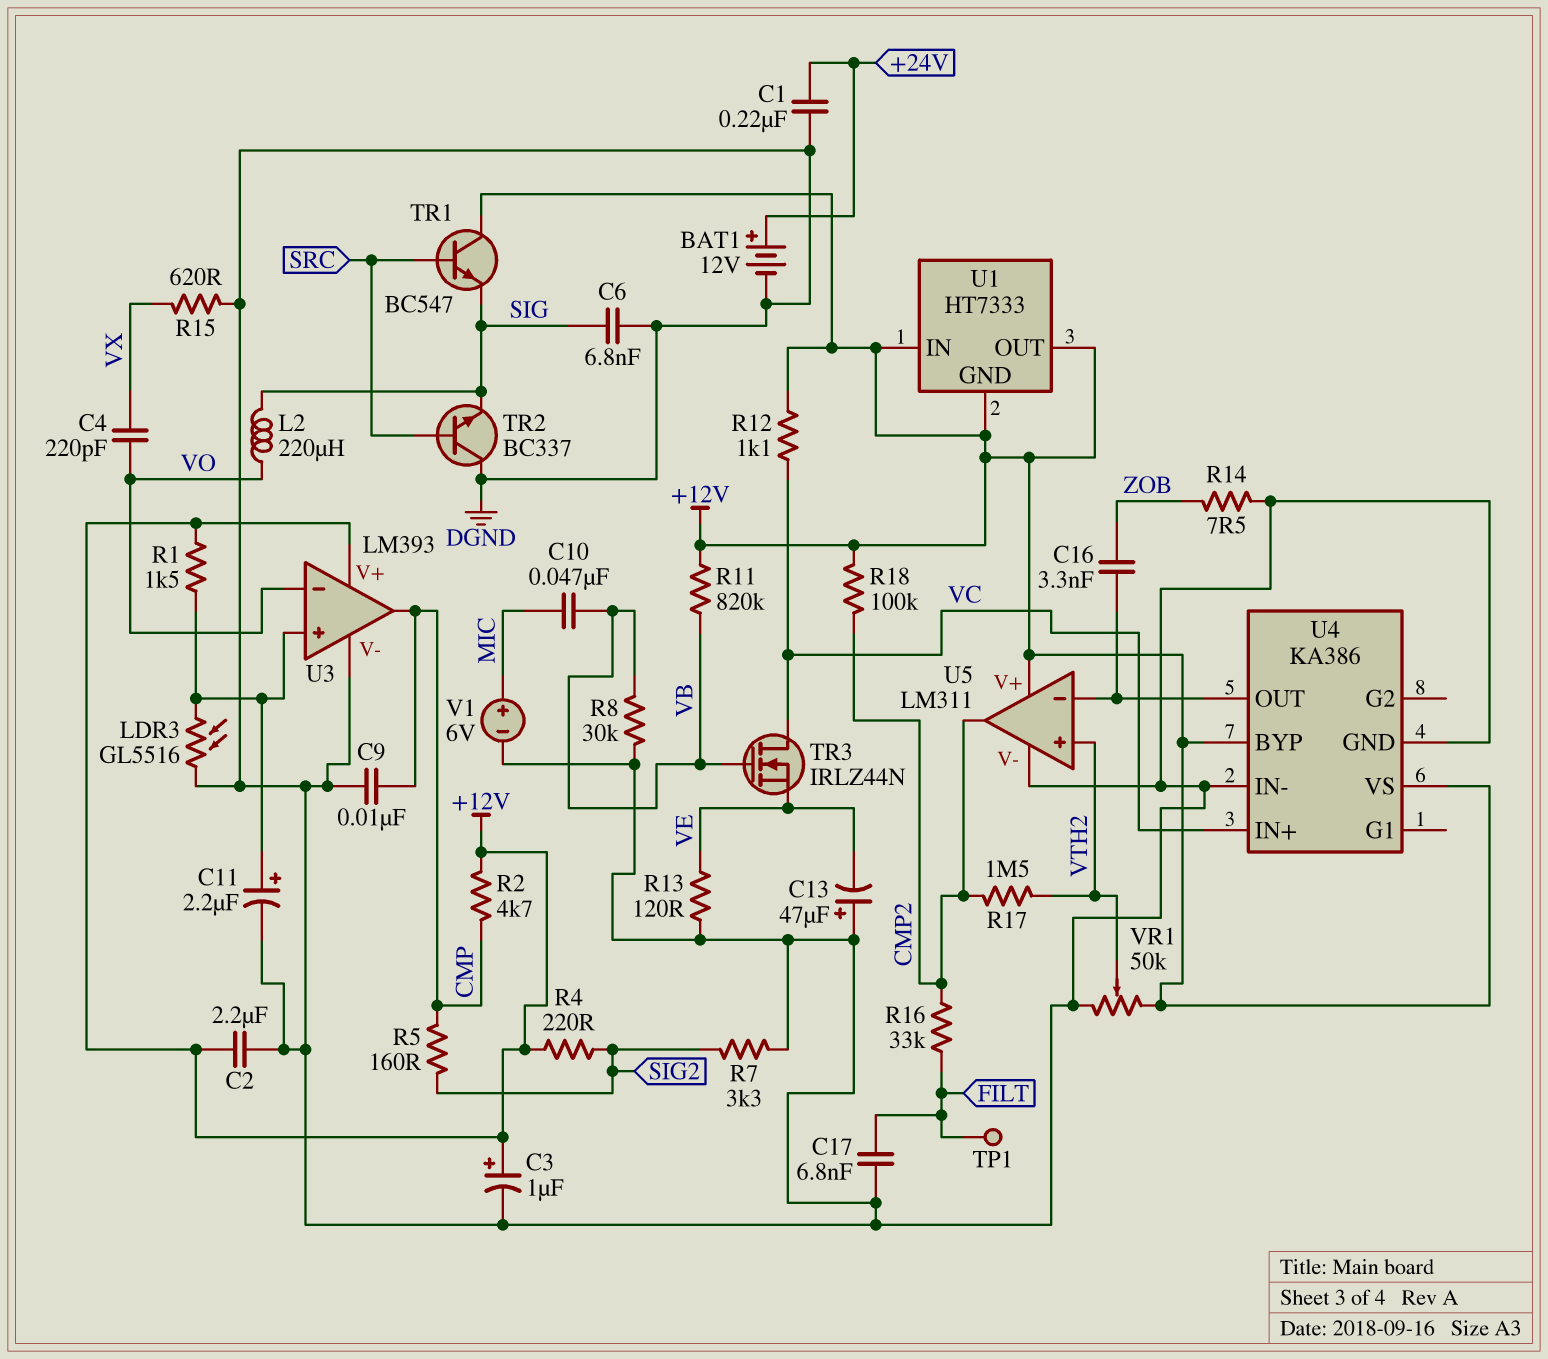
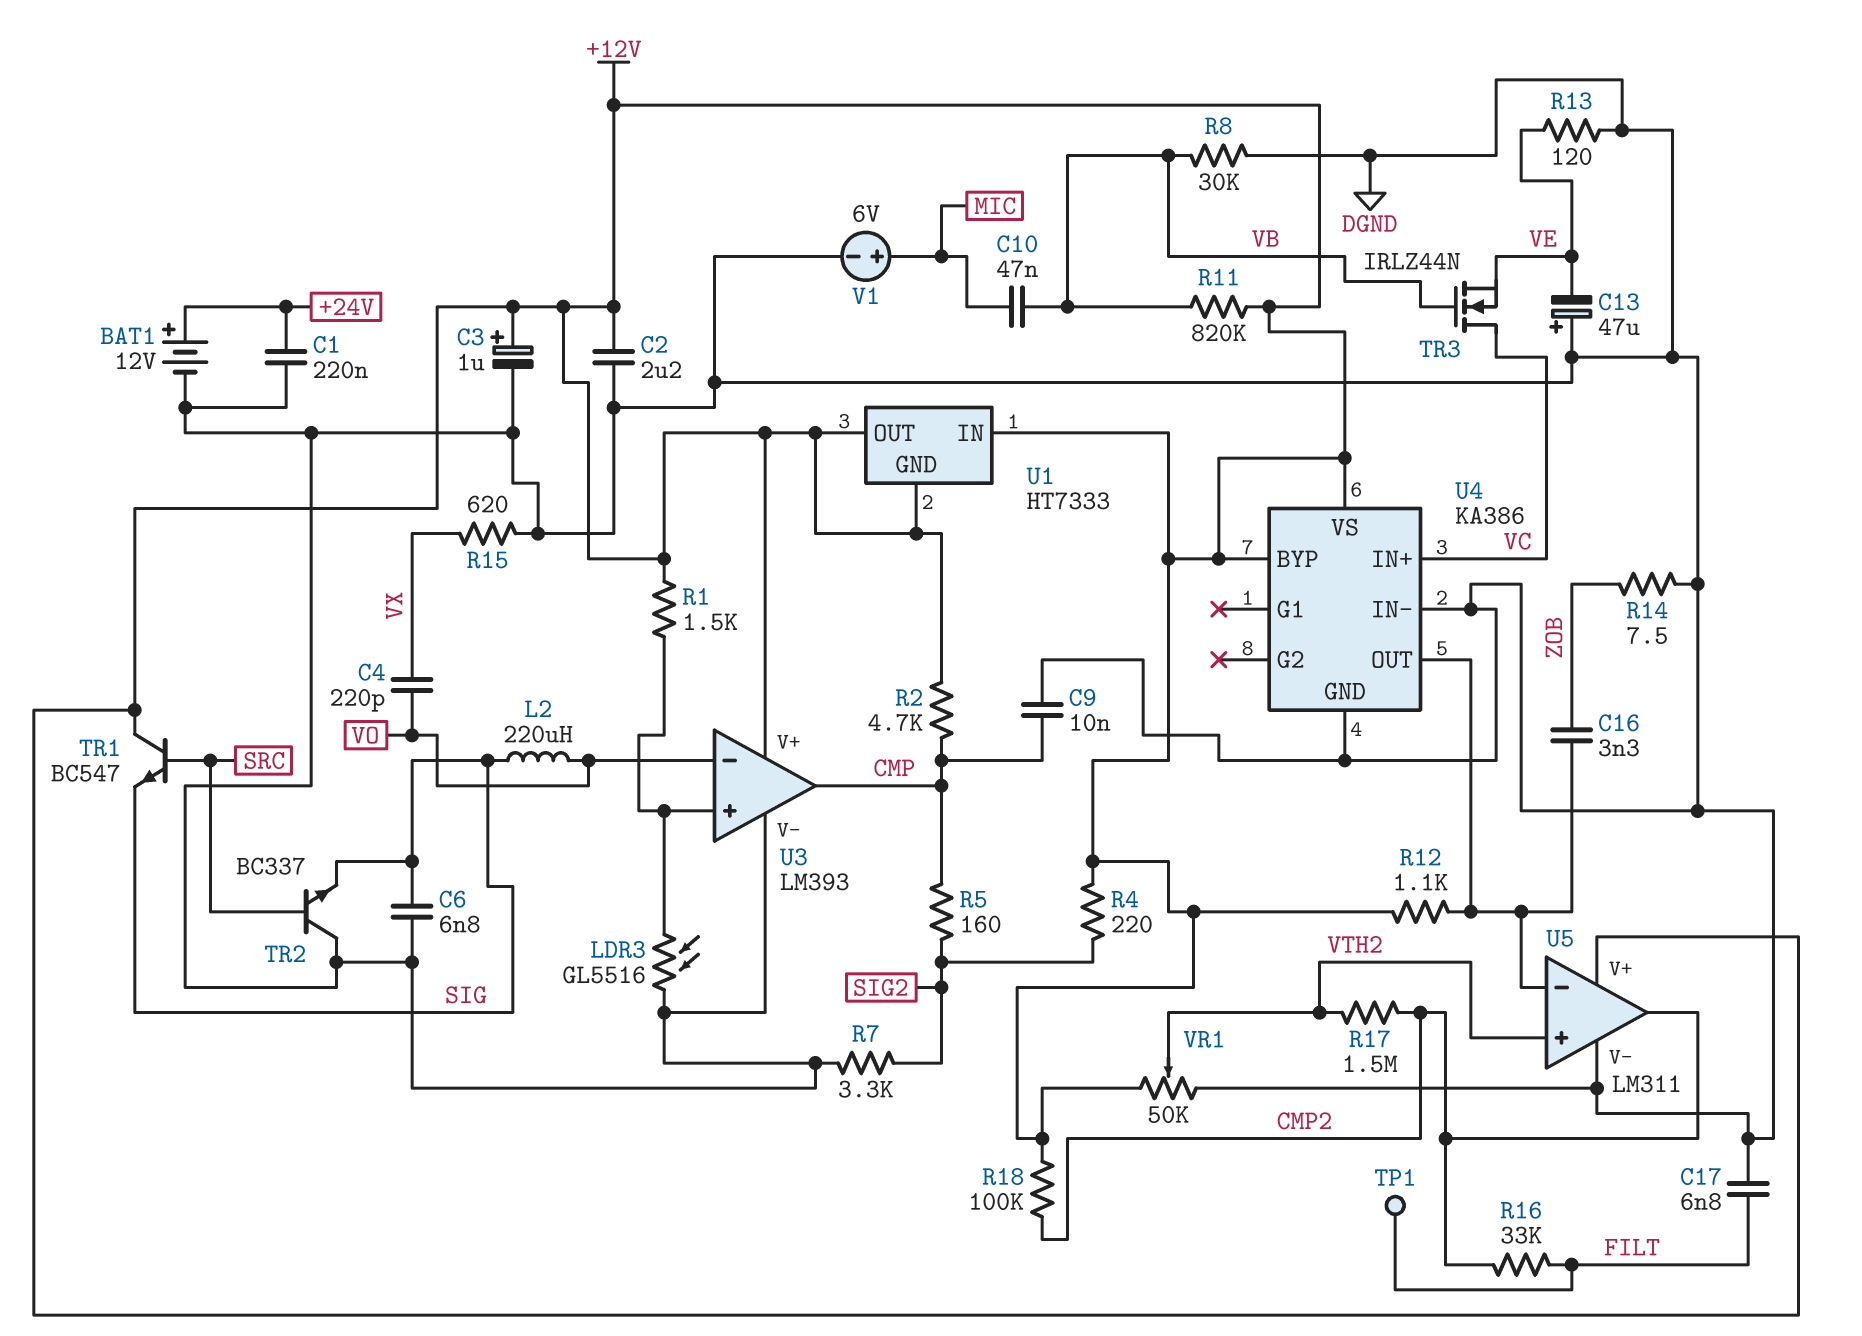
C11: 2.2uF (plus U3/in+, minus DGND) -> none
R12: 1.1k (+12V, VC) -> 1.1k (+12V, U4/OUT)

